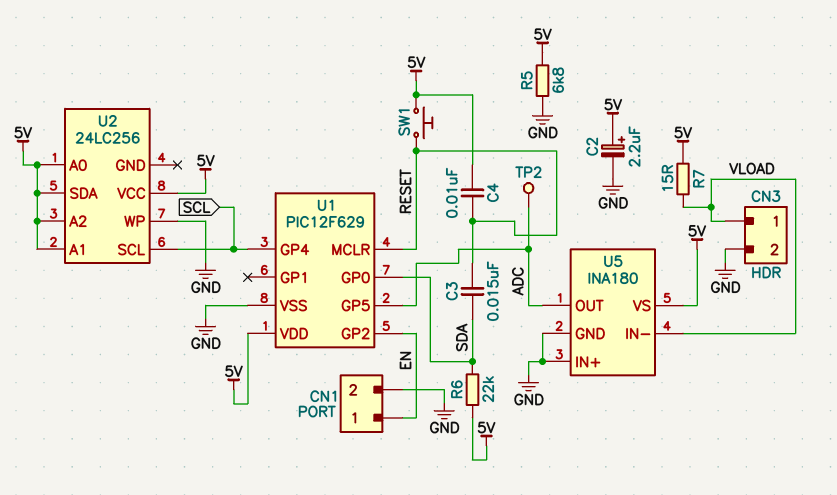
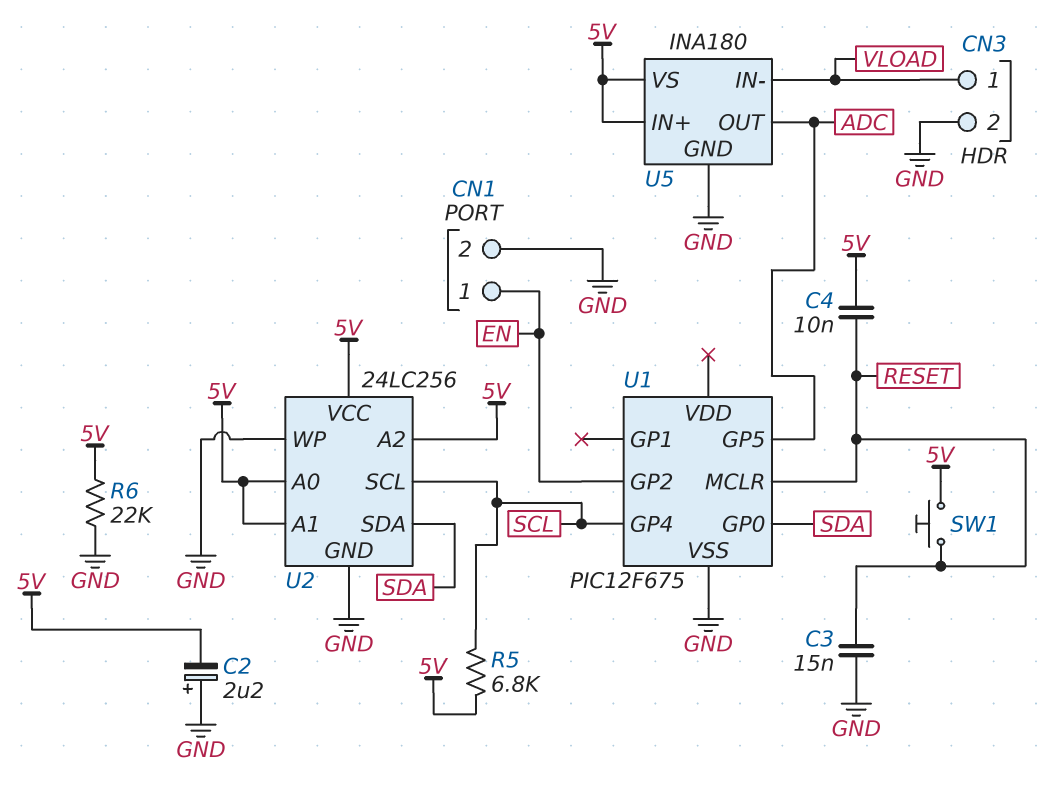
C2: 2.2uF (plus 5V, minus GND) -> 2.2uF (plus GND, minus 5V)
C3: 15nF (RESET, SDA) -> 15nF (GND, RESET)
R5: 6.8k (5V, GND) -> 6.8k (5V, SCL)
R6: 22k (5V, SDA) -> 22k (5V, GND)
R7: 15 (5V, VLOAD) -> none
TP2: test point (ADC) -> none
U1: PIC12F629 -> PIC12F675
U1 pin VDD: 5V -> none
U2 pin GND: none -> GND
U2 pin SDA: 5V -> SDA
U5 pin IN+: GND -> 5V

